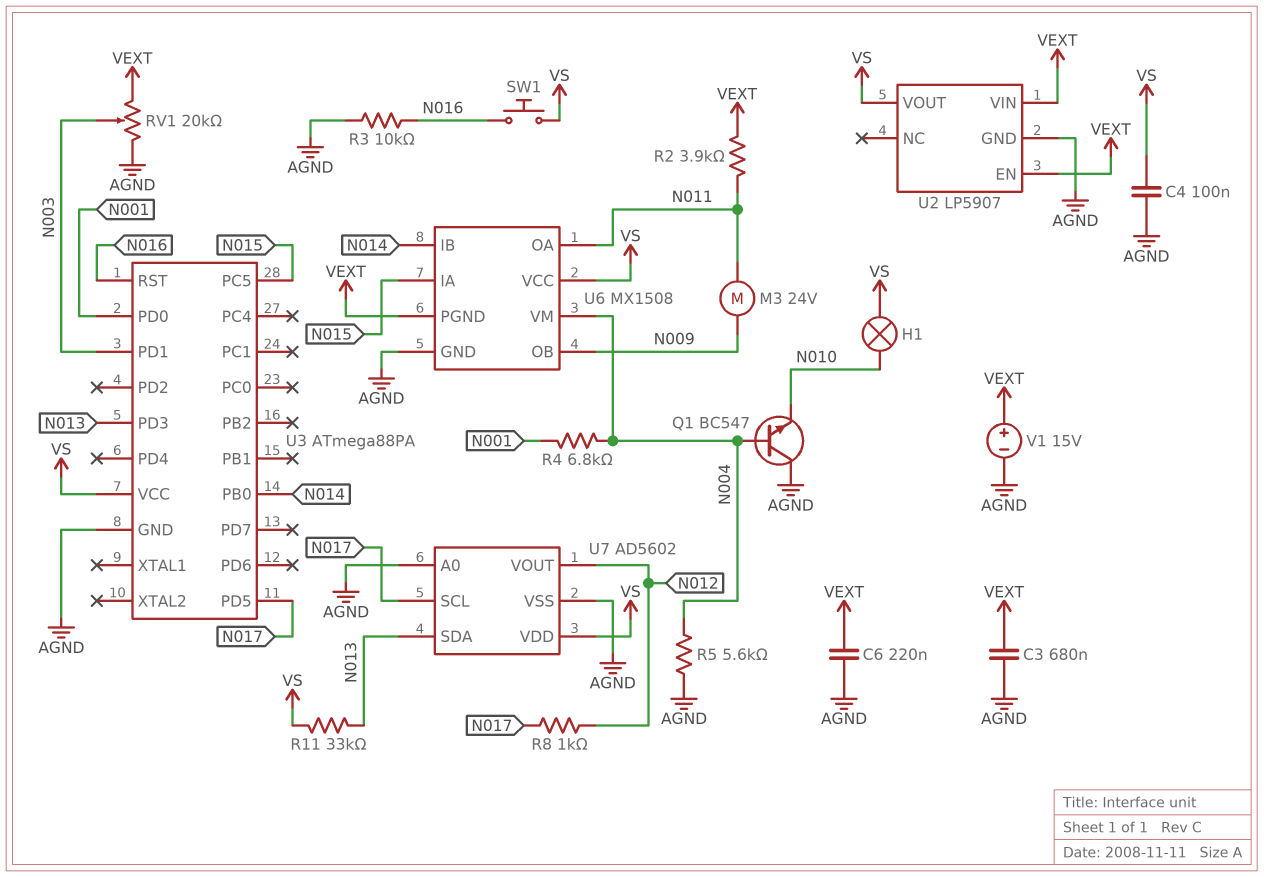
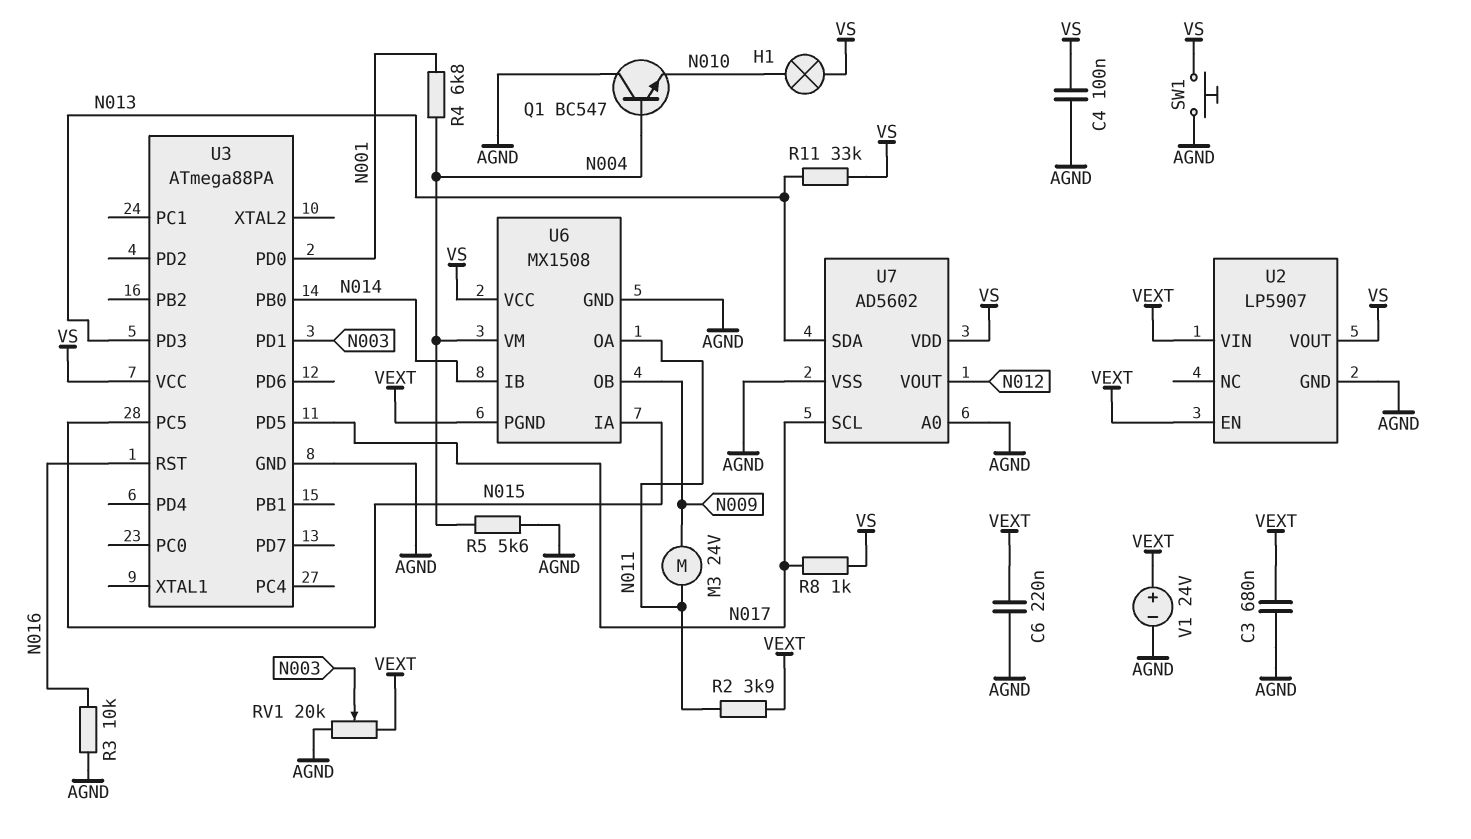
R8: 1k (N012, N017) -> 1k (N017, VS)
SW1: button (N016, VS) -> button (AGND, VS)
V1: 15V (plus VEXT, minus AGND) -> 24V (plus VEXT, minus AGND)

